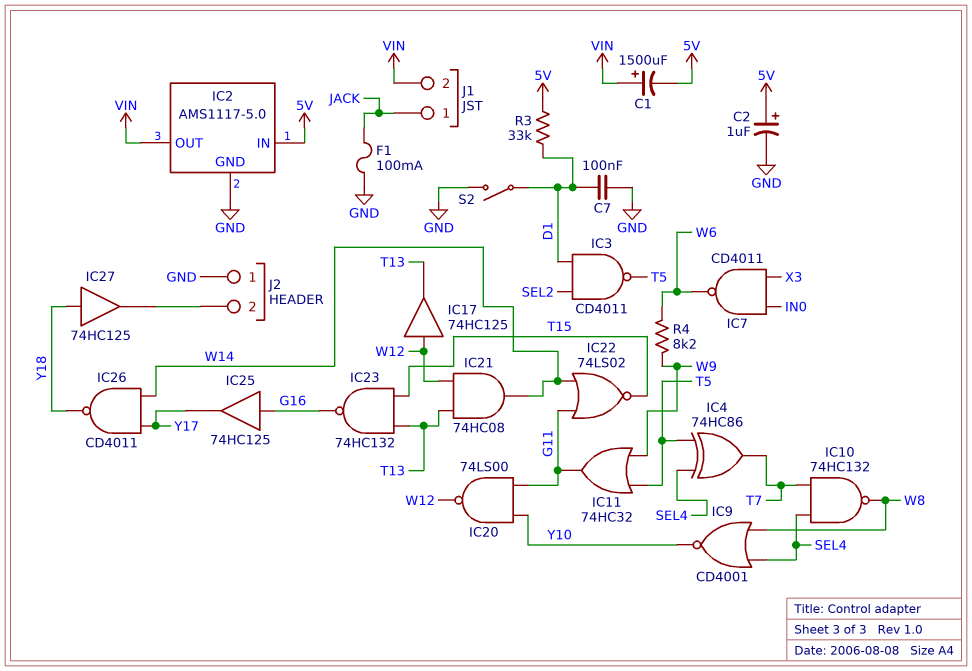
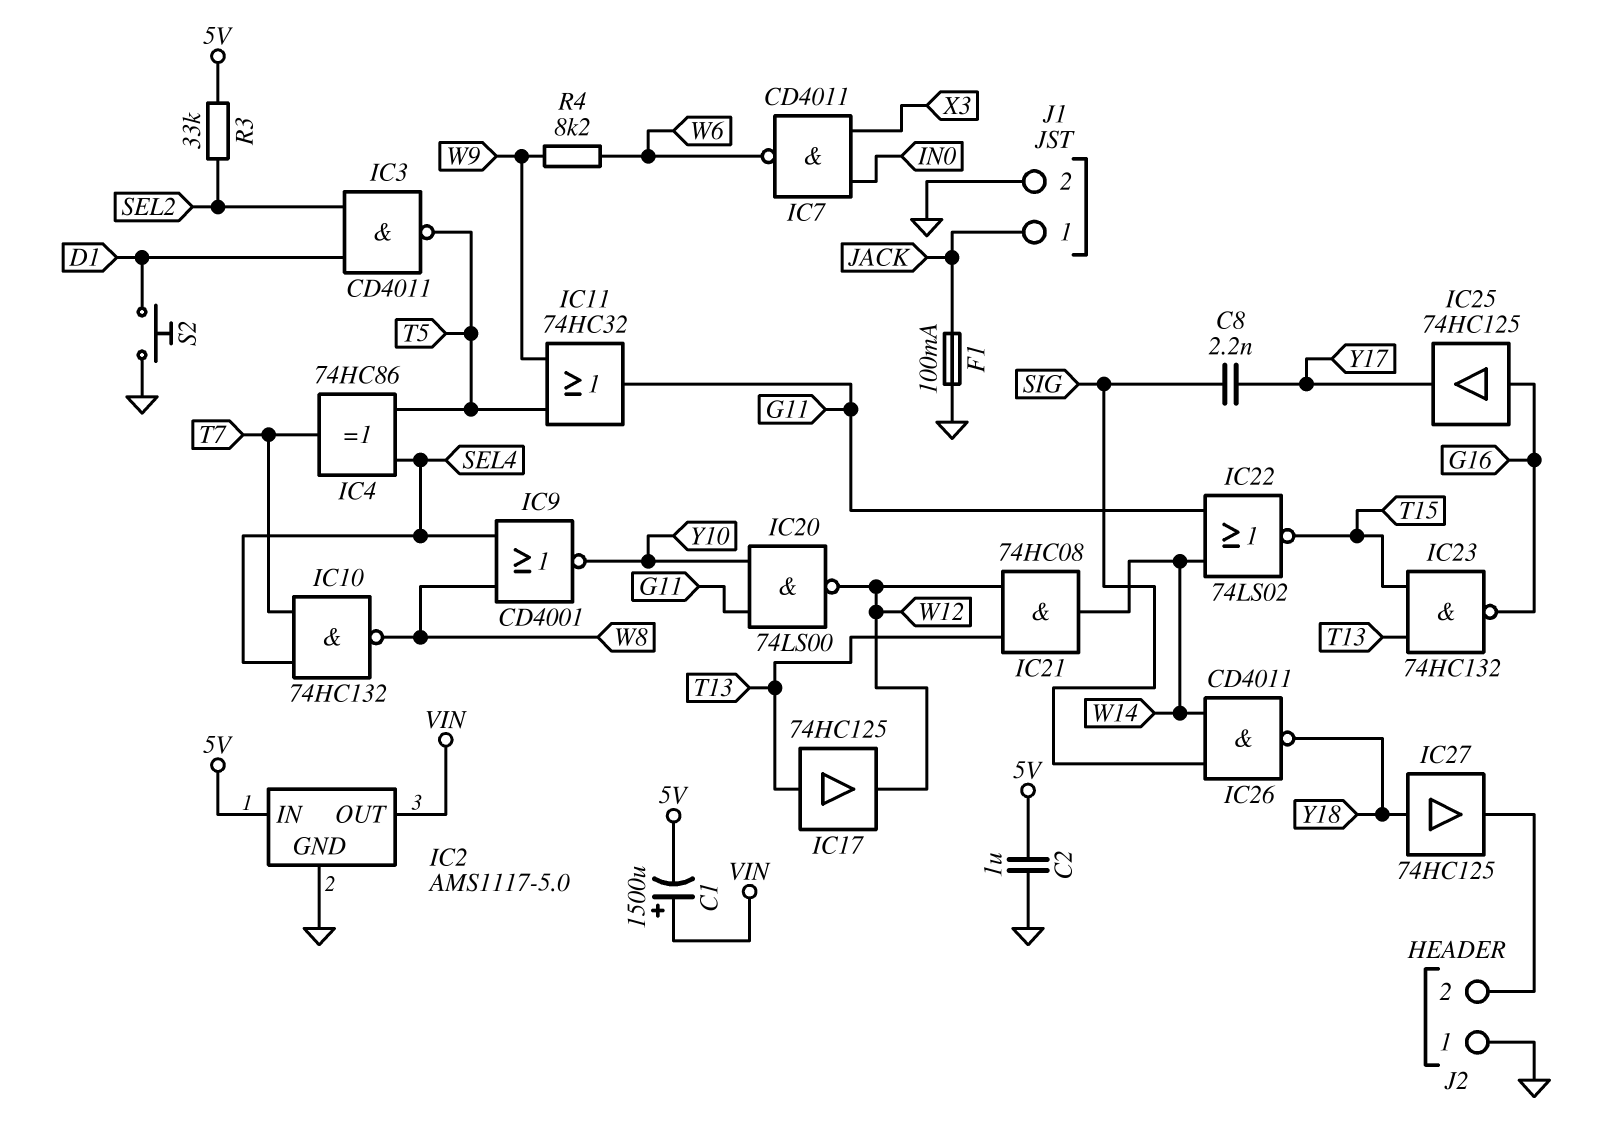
C2: 1uF (plus 5V, minus GND) -> 1uF (5V, GND)
C7: 100nF (D1, GND) -> none
C8: none -> 2.2nF (SIG, Y17)
IC17: buffer 74HC125 (in W12, out T13) -> buffer 74HC125 (in T13, out W12)
IC26: NAND CD4011 (in W14, in Y17, out Y18) -> NAND CD4011 (in SIG, in W14, out Y18)
J1 pin 2: VIN -> GND
R3: 33k (5V, D1) -> 33k (5V, SEL2)
S2: switch (D1, GND) -> button (D1, GND)

